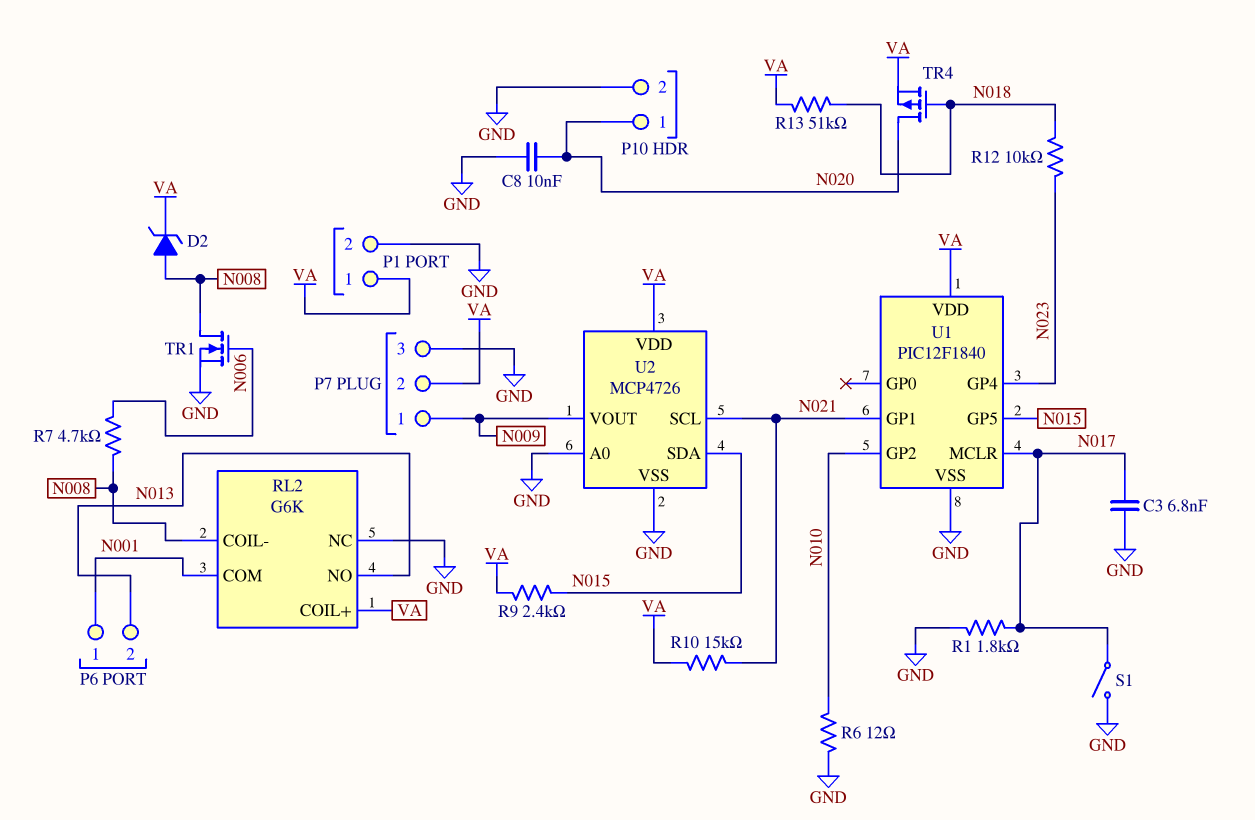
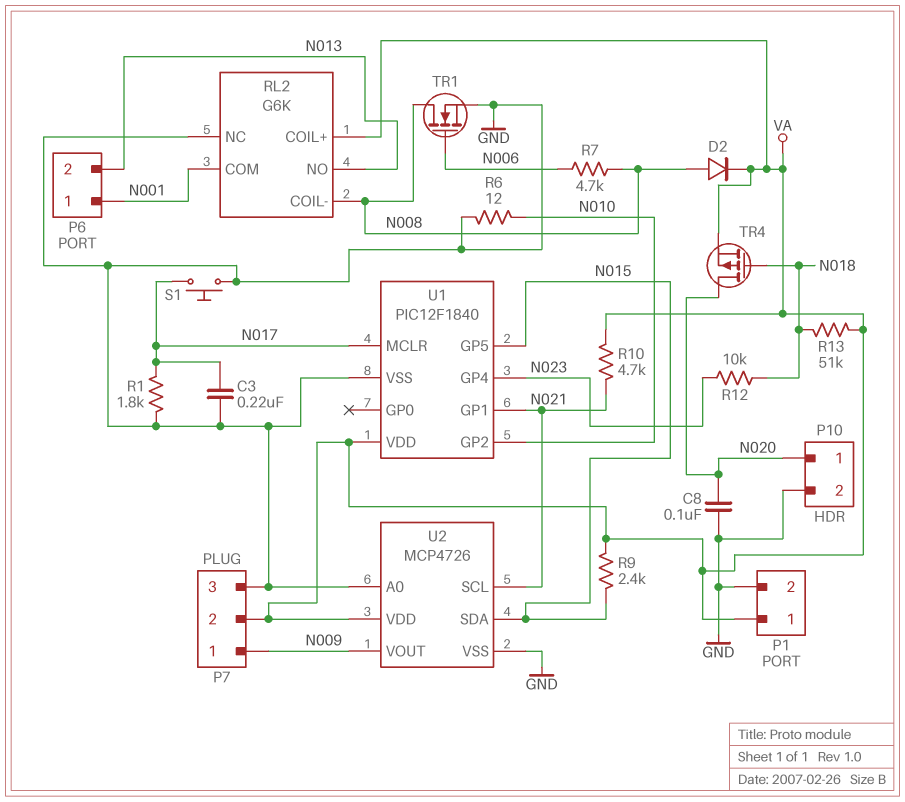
C3: 6.8nF (GND, N017) -> 220nF (GND, N017)
C8: 10nF (GND, N020) -> 100nF (GND, N020)
D2: zener (A N008, K VA) -> diode (A N008, K VA)
R10: 15k (N021, VA) -> 4.7k (N021, VA)
S1: switch (GND, N017) -> button (GND, N017)

